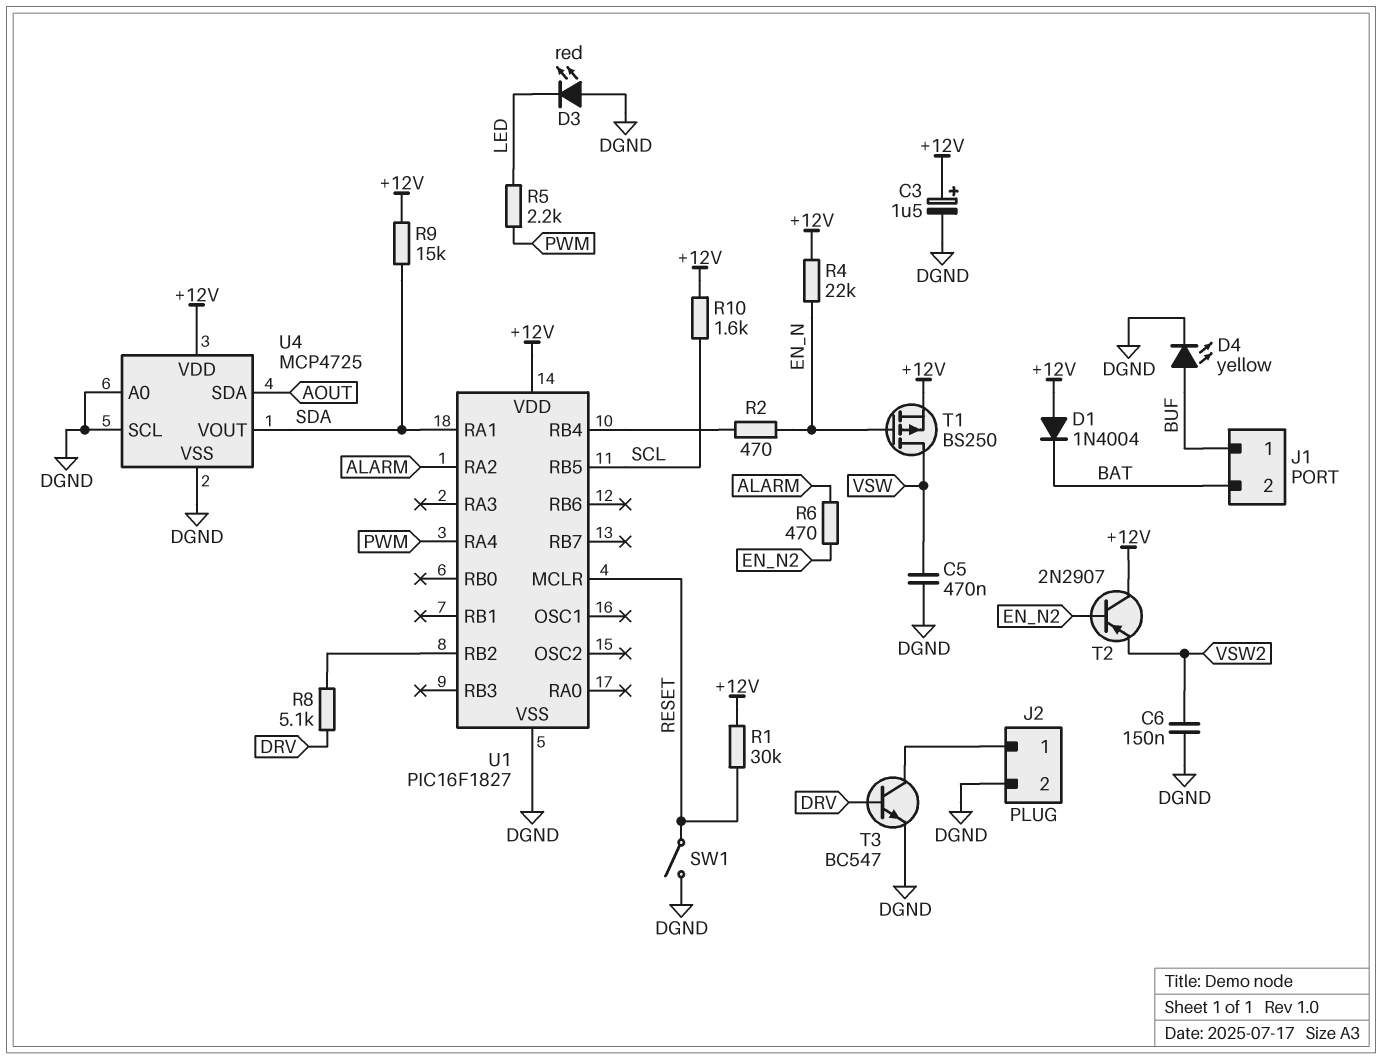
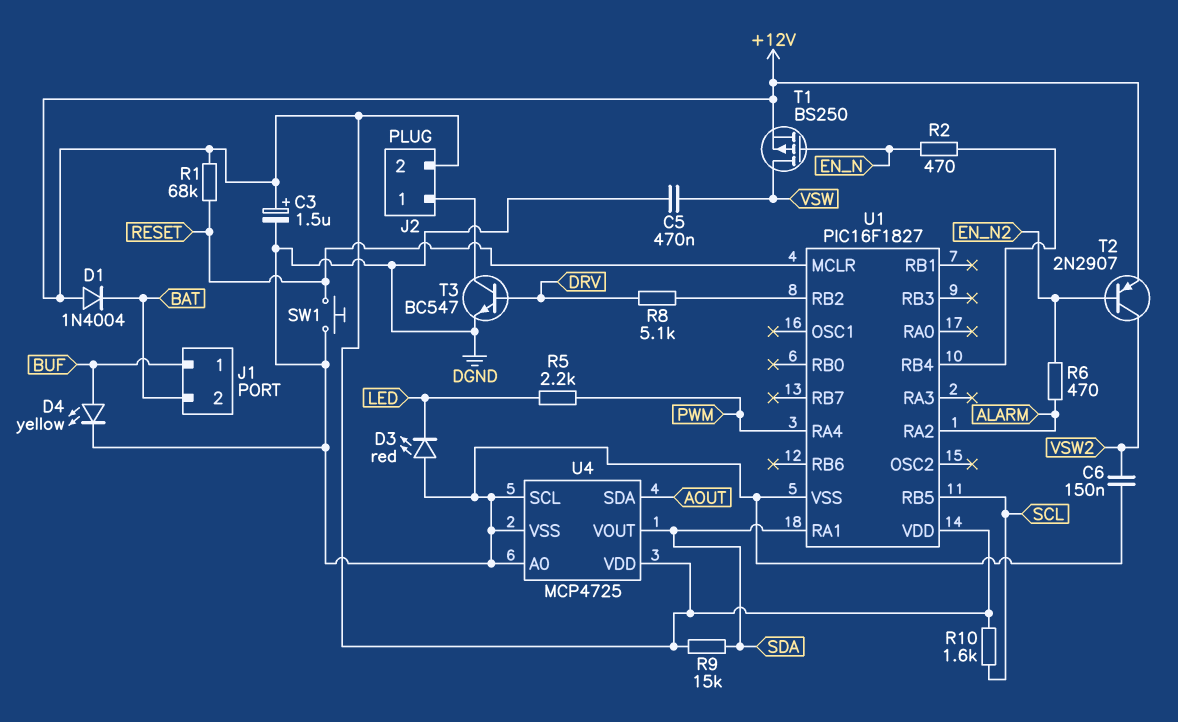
J2 pin 2: DGND -> +12V
R1: 30k (+12V, RESET) -> 68k (+12V, RESET)
R4: 22k (+12V, EN_N) -> none
SW1: switch (DGND, RESET) -> button (DGND, RESET)
T2: PNP 2N2907 (B EN_N2, C +12V, E VSW2) -> PNP 2N2907 (B EN_N2, C VSW2, E +12V)

